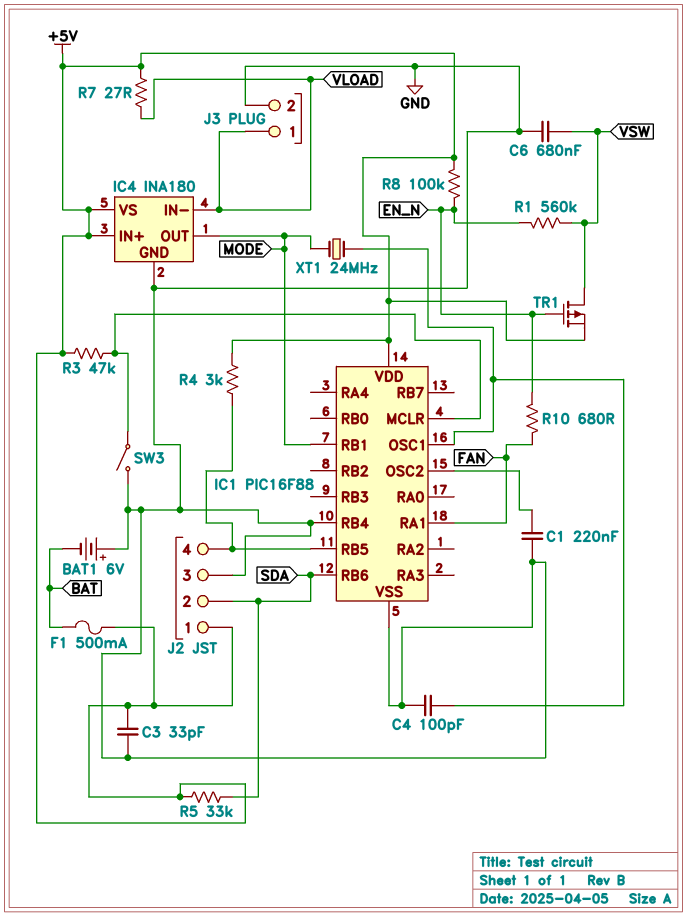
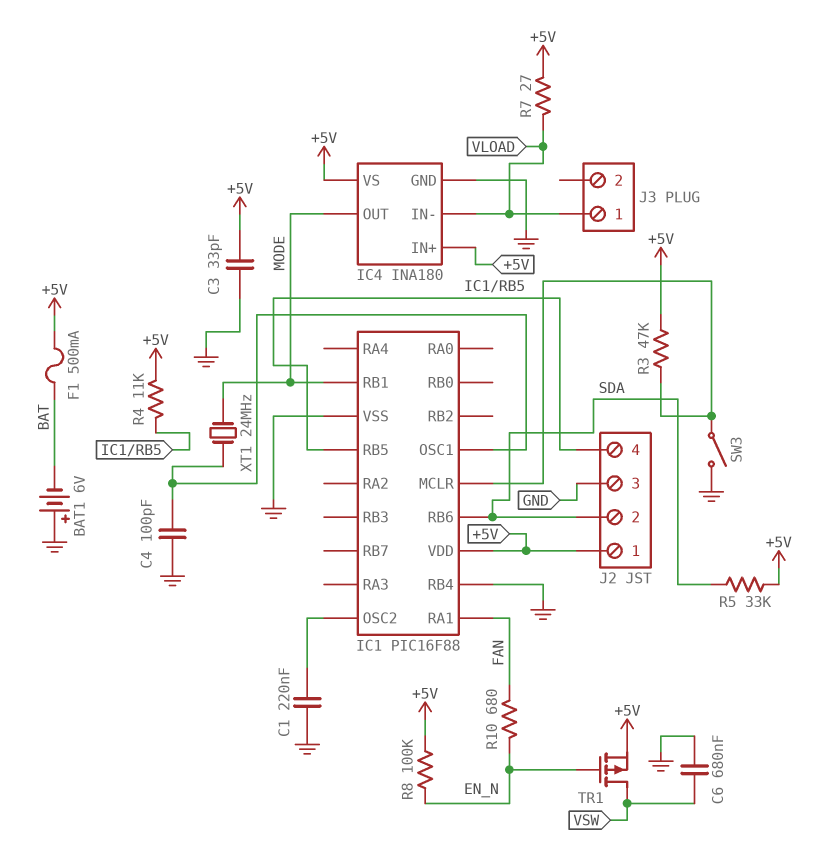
J3 pin 2: GND -> none
R1: 560k (EN_N, VSW) -> none
R4: 3k (+5V, IC1/RB5) -> 11k (+5V, IC1/RB5)

